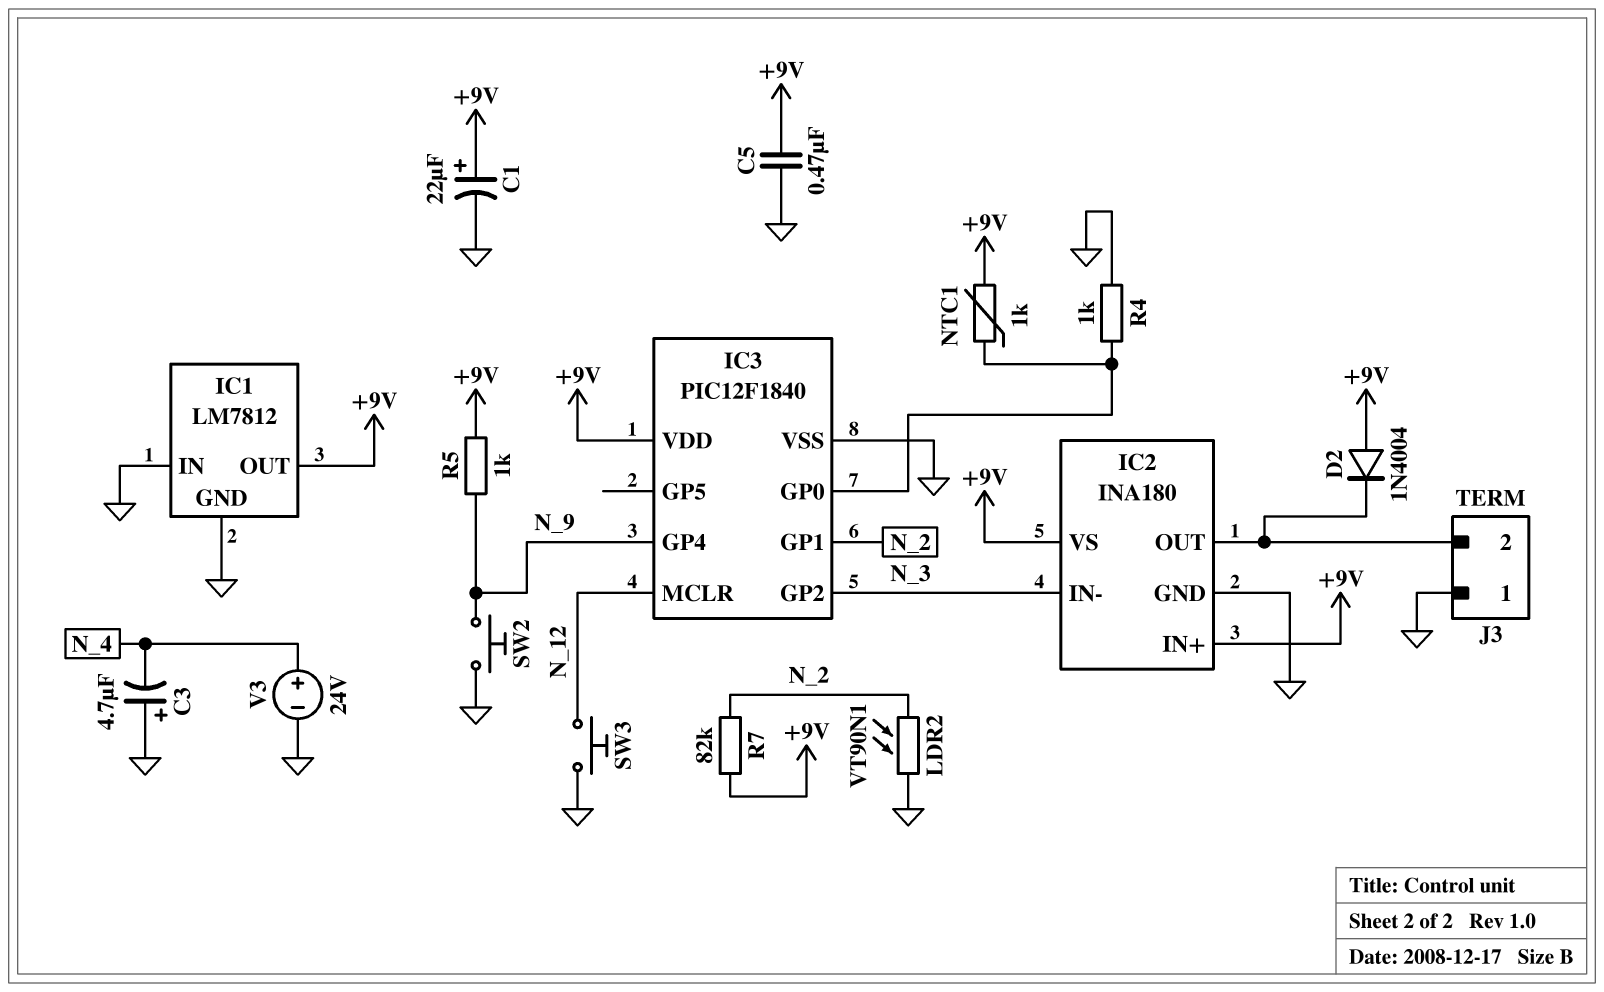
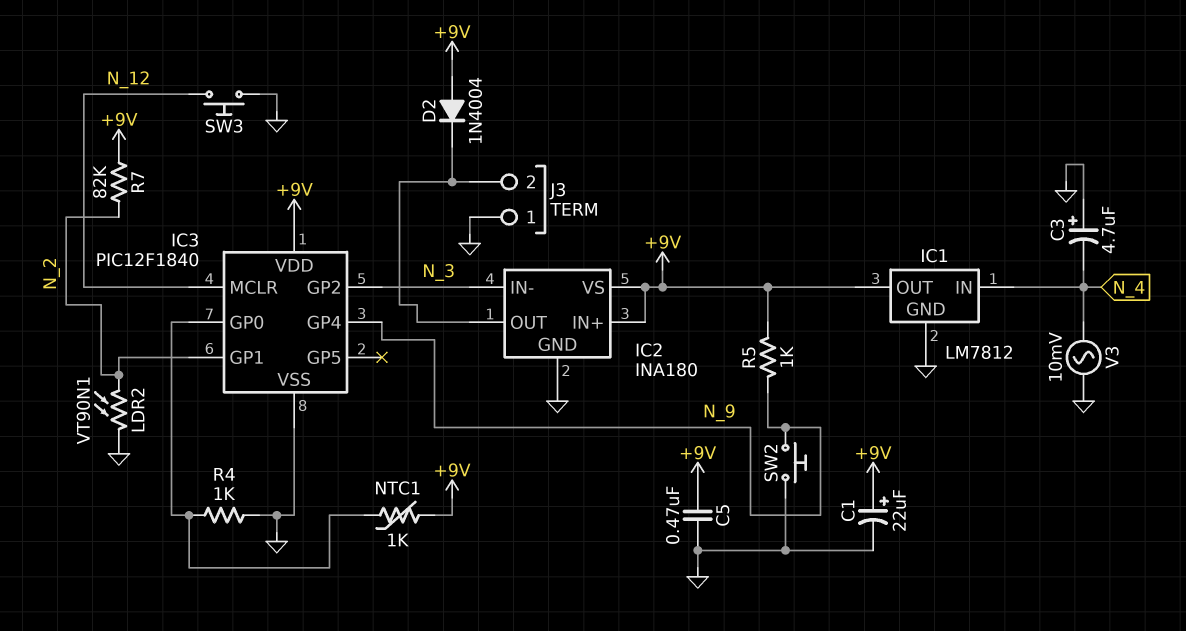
IC1 pin IN: GND -> N_4
V3: 24V (plus N_4, minus GND) -> AC 10mV (GND, N_4)

